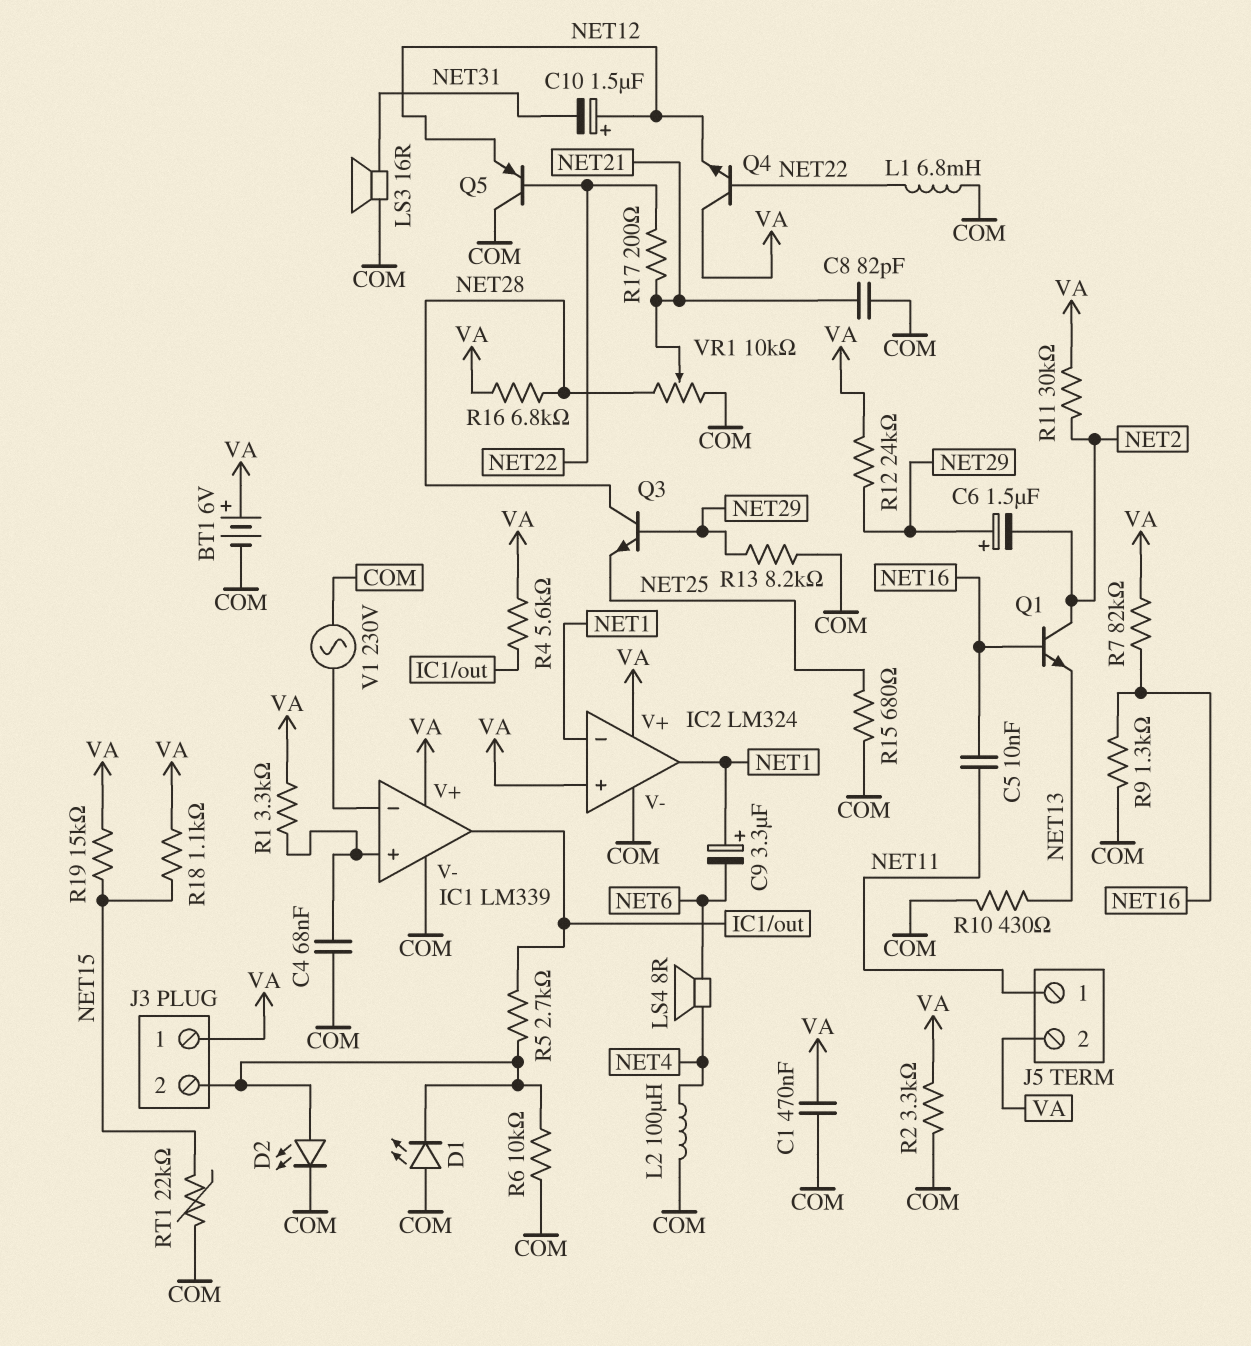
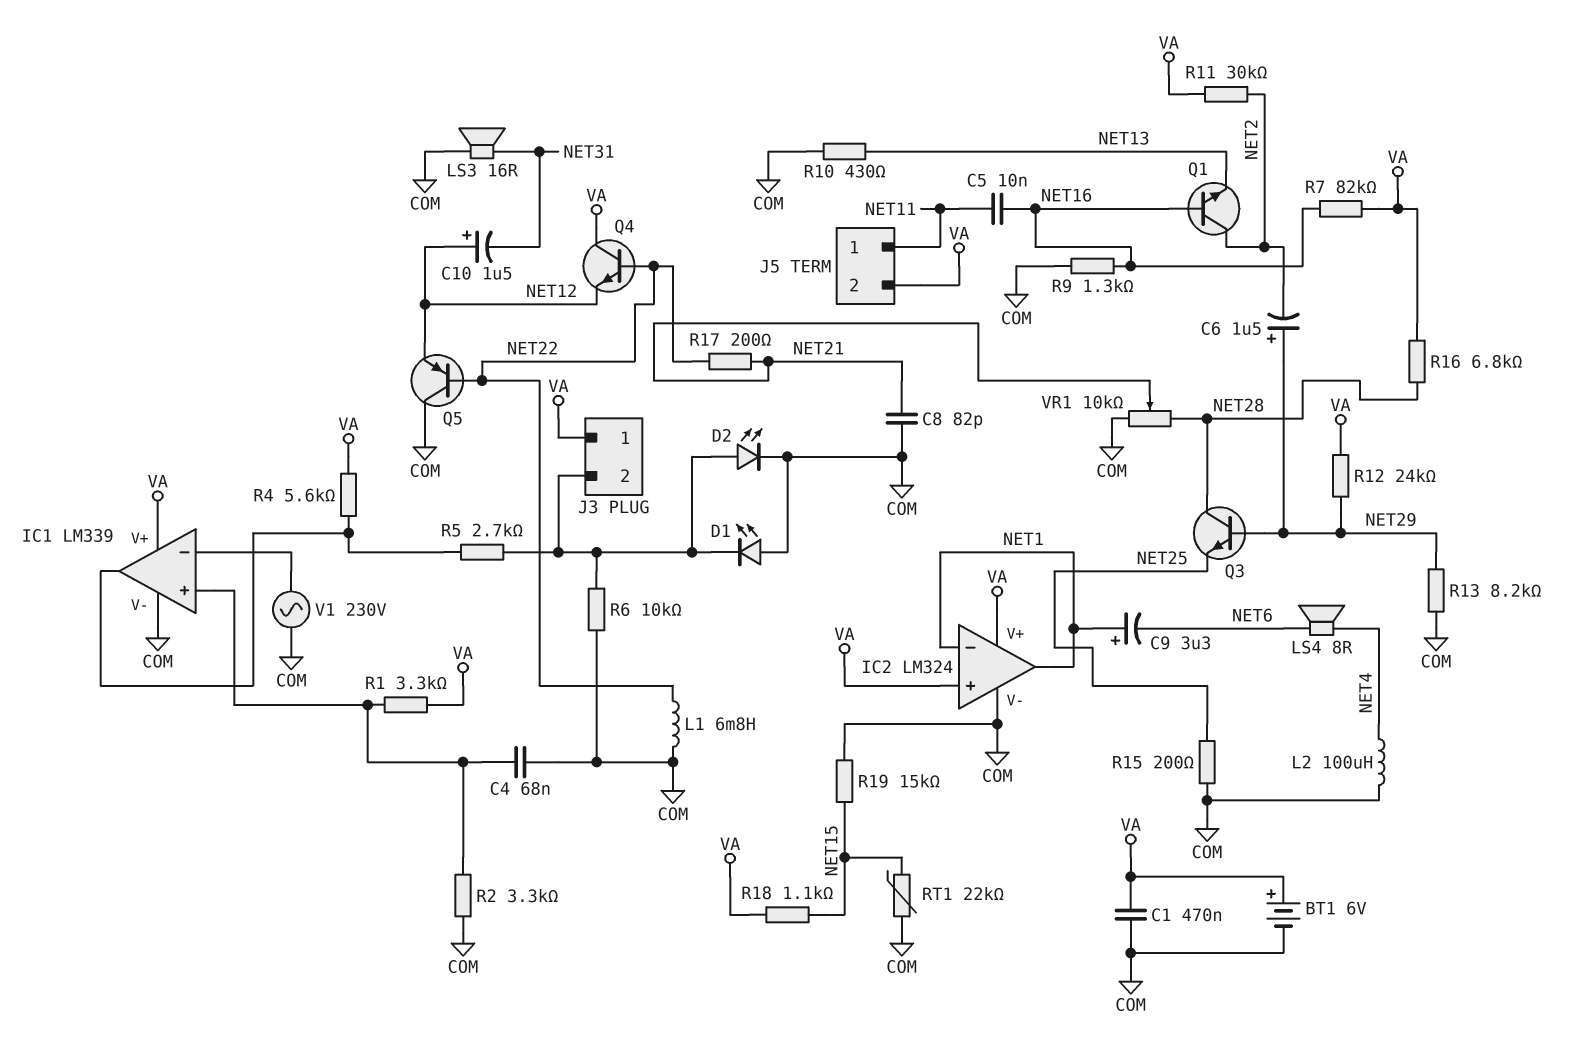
R2: 3.3k (COM, VA) -> 3.3k (COM, IC1/in+)
R15: 680 (COM, NET25) -> 200 (COM, NET25)
R19: 15k (NET15, VA) -> 15k (COM, NET15)

